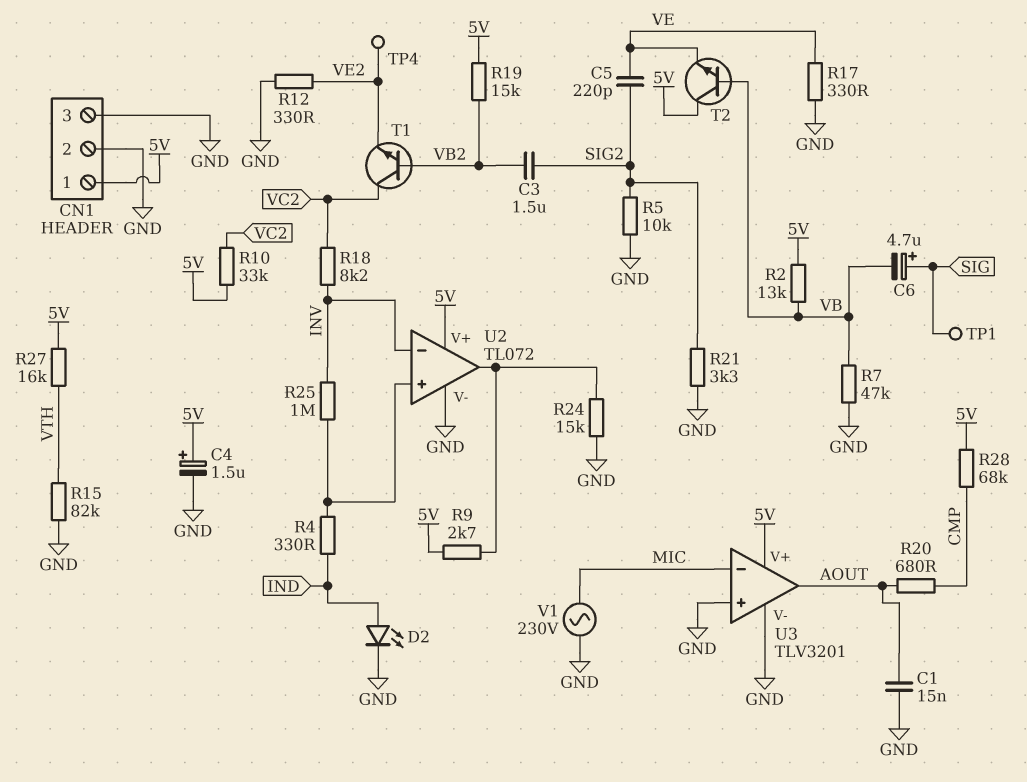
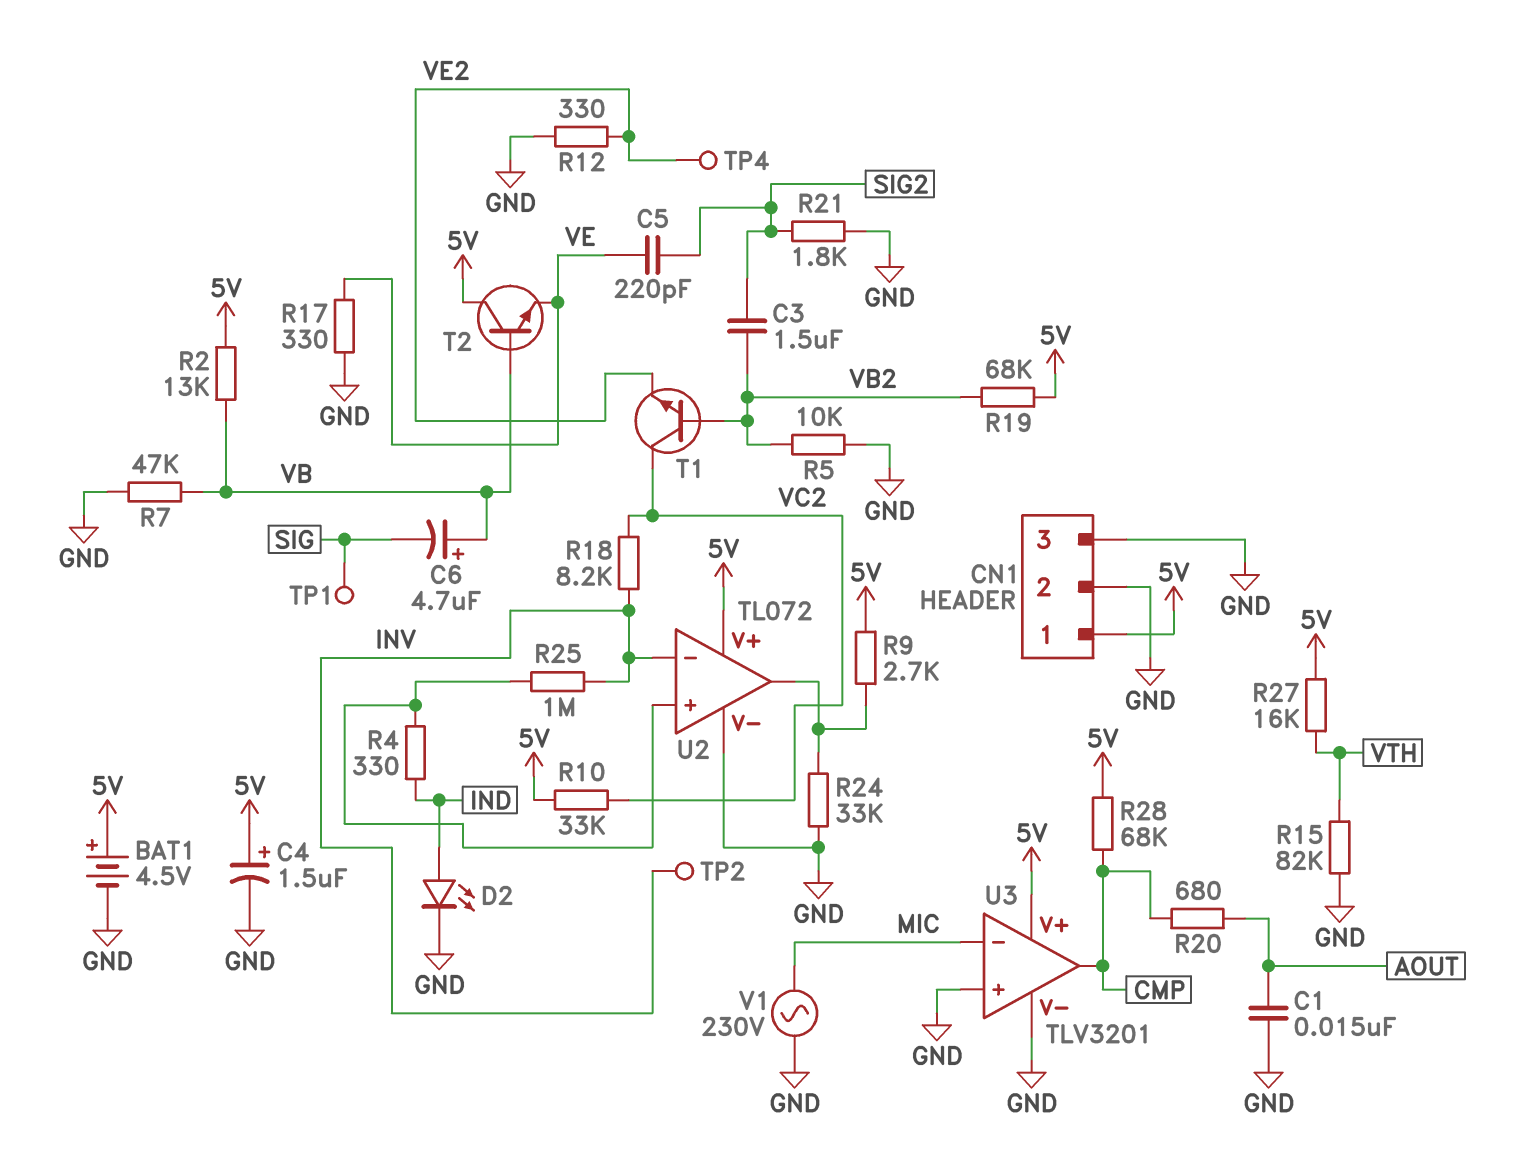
BAT1: none -> 4.5V (plus 5V, minus GND)
C6: 4.7uF (plus SIG, minus VB) -> 4.7uF (plus VB, minus SIG)
R5: 10k (GND, SIG2) -> 10k (GND, VB2)
R19: 15k (5V, VB2) -> 68k (5V, VB2)
R21: 3.3k (GND, SIG2) -> 1.8k (GND, SIG2)
R24: 15k (GND, U2/out) -> 33k (GND, U2/out)
TP2: none -> test point (INV)
U3 pin out: AOUT -> CMP

